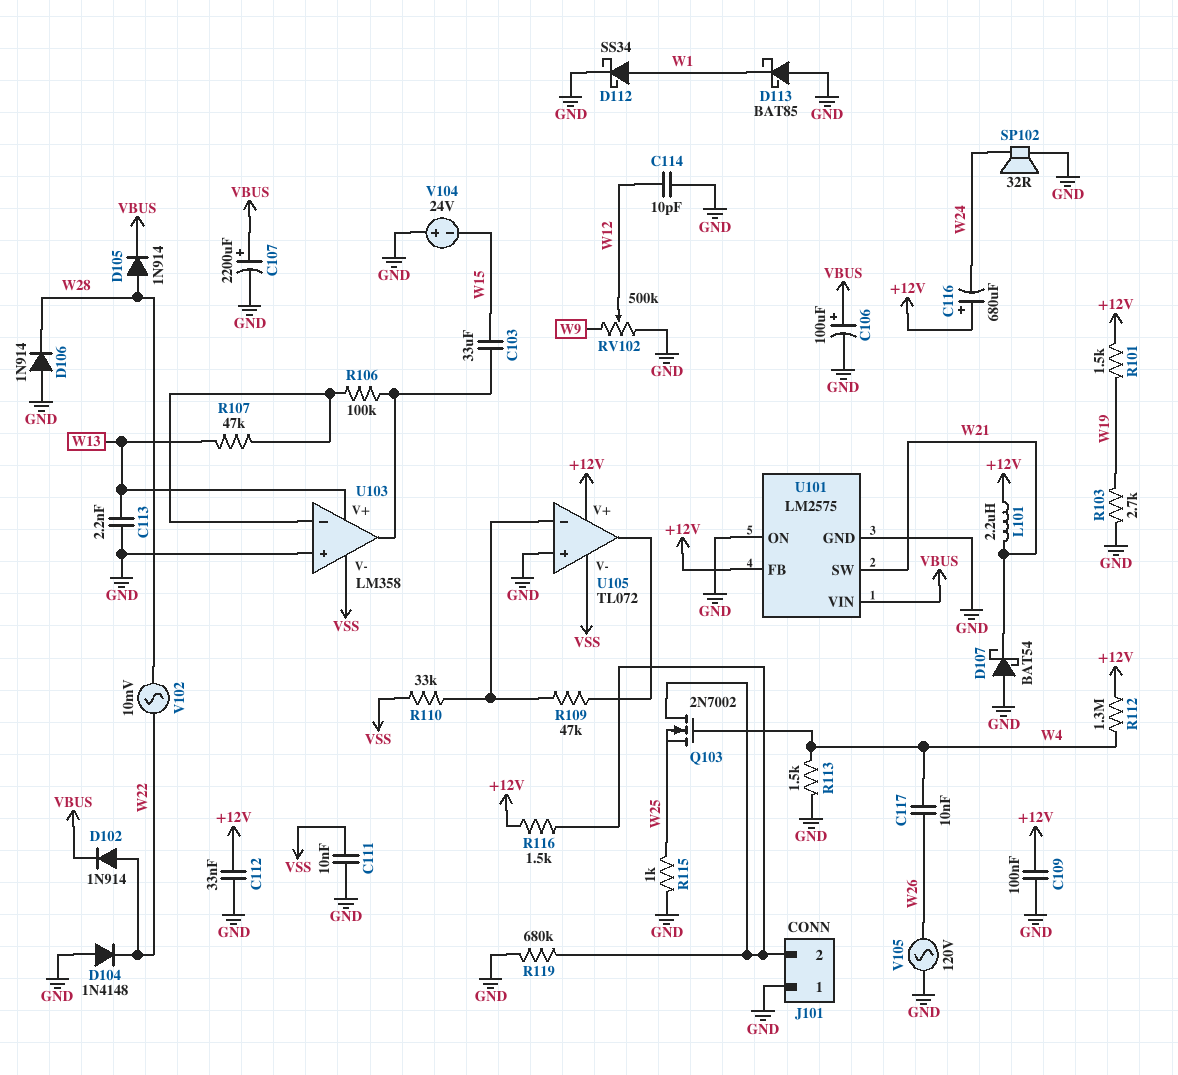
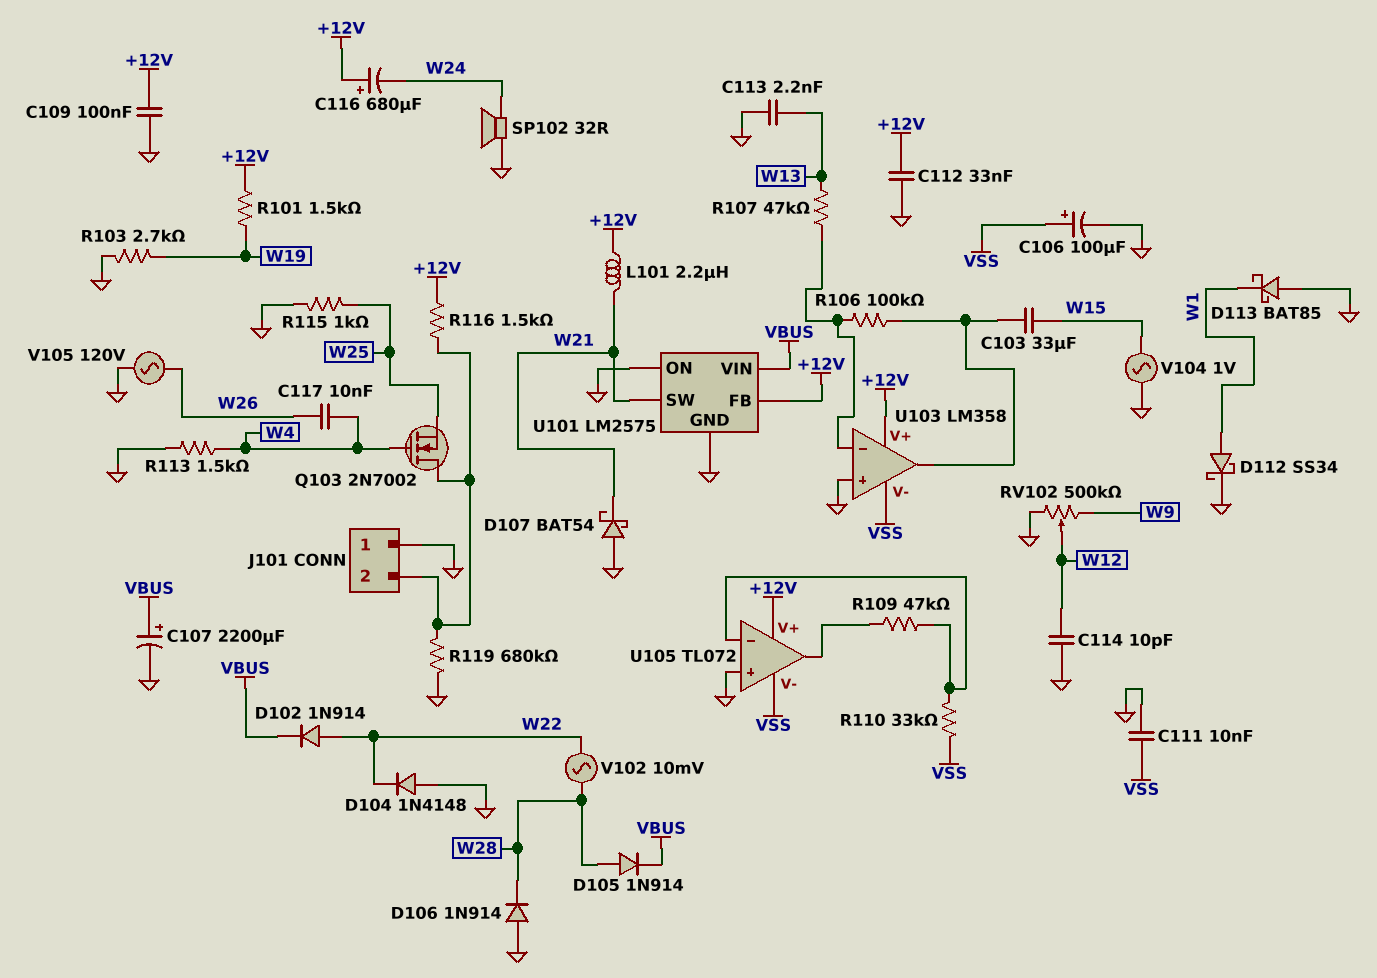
C106: 100uF (plus VBUS, minus GND) -> 100uF (plus VSS, minus GND)
R112: 1.3M (+12V, W4) -> none
U103 pin V+: W13 -> +12V
V104: 24V (plus GND, minus W15) -> AC 1V (GND, W15)

